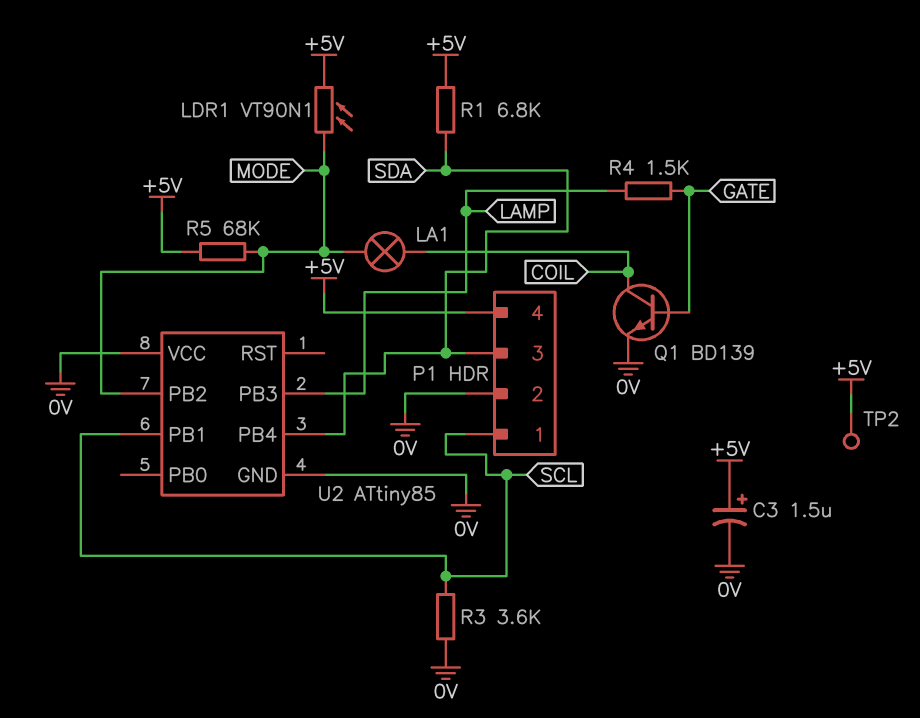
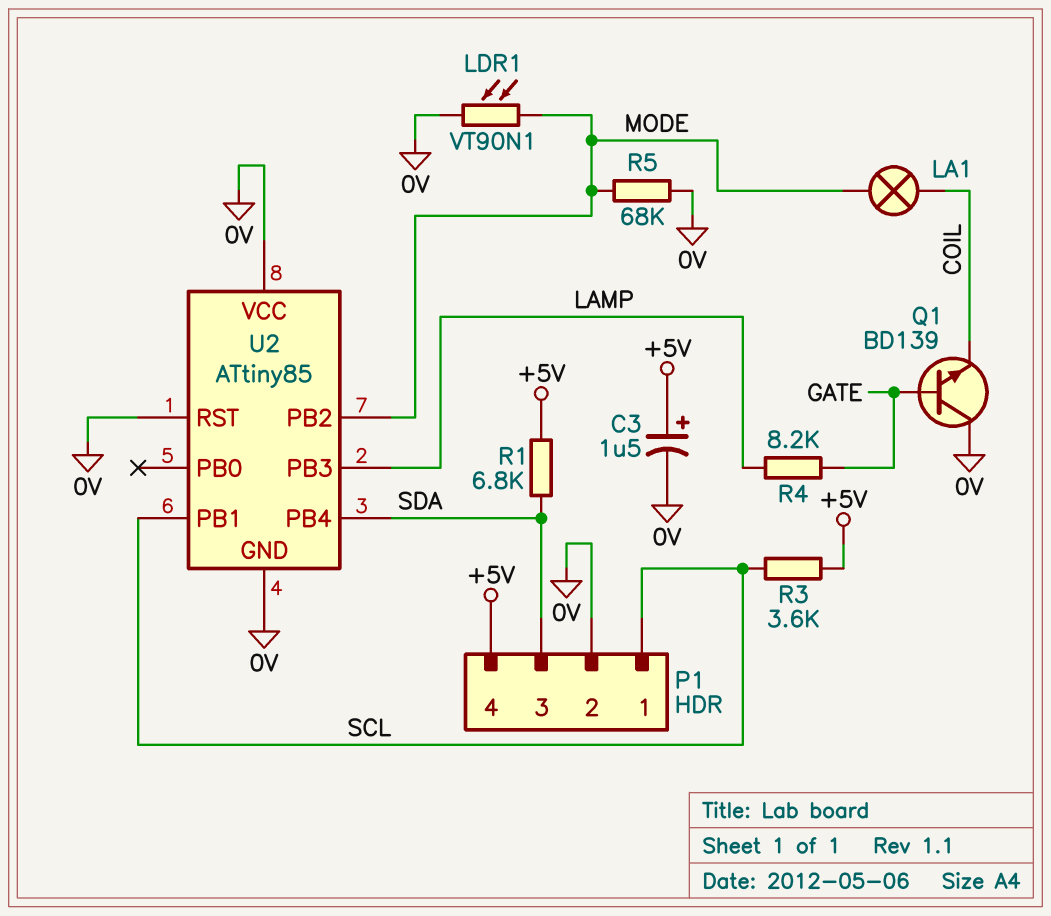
LDR1: VT90N1 (+5V, MODE) -> VT90N1 (0V, MODE)
Q1: NPN BD139 (B GATE, C COIL, E 0V) -> NPN BD139 (B GATE, C 0V, E COIL)
R3: 3.6k (0V, SCL) -> 3.6k (+5V, SCL)
R4: 1.5k (GATE, LAMP) -> 8.2k (GATE, LAMP)
R5: 68k (+5V, MODE) -> 68k (0V, MODE)
TP2: test point (+5V) -> none
U2 pin RST: none -> 0V

